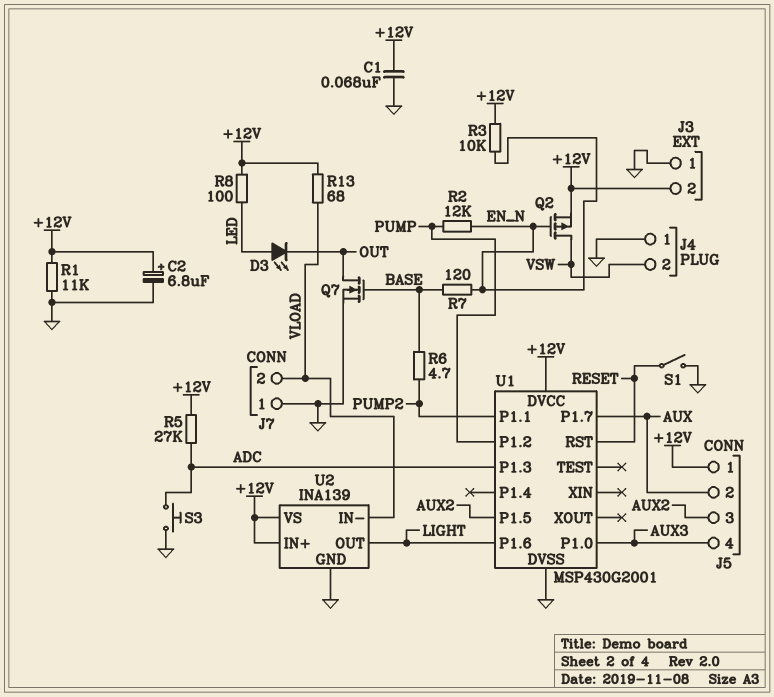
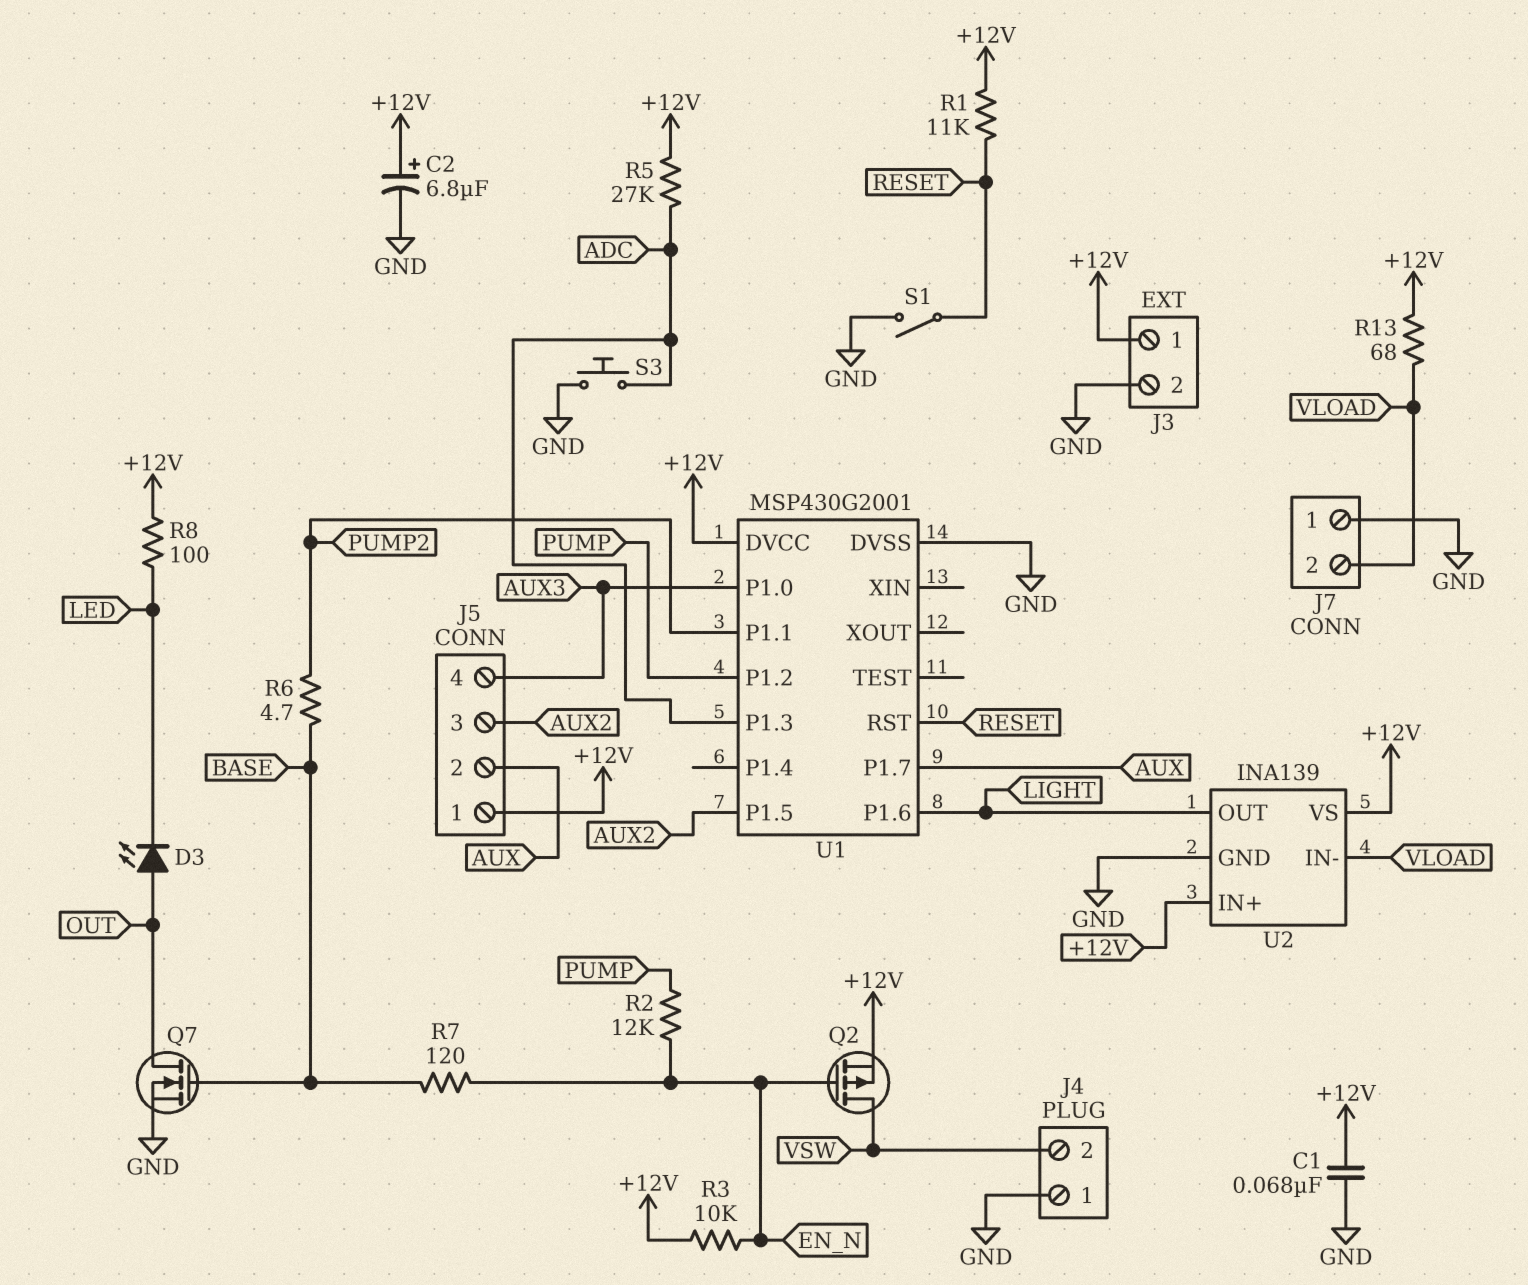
D3: LED (A LED, K OUT) -> LED (A OUT, K LED)
J3 pin 1: GND -> +12V
J3 pin 2: +12V -> GND
R1: 11k (+12V, GND) -> 11k (+12V, RESET)

